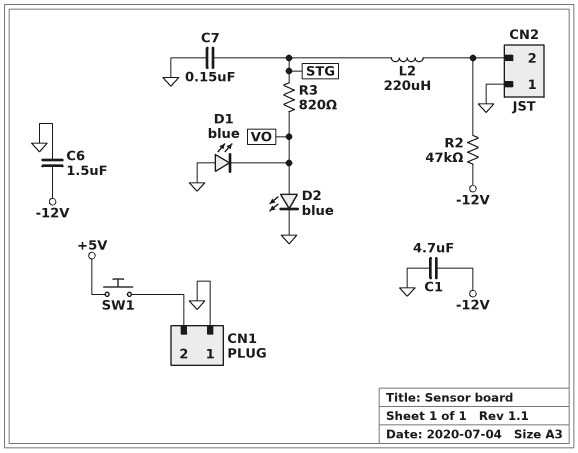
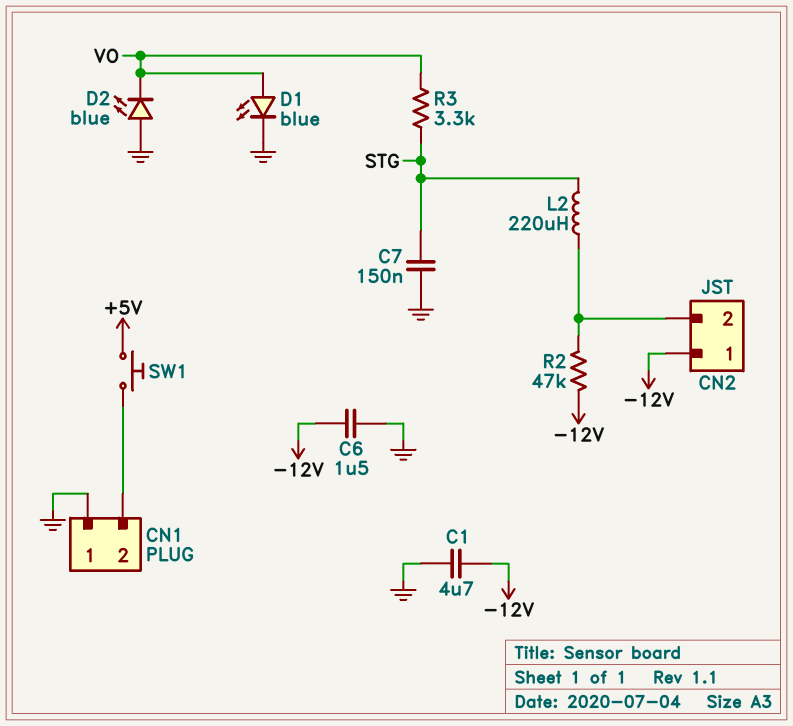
CN2 pin 1: GND -> -12V
D1: LED blue (A GND, K VO) -> LED blue (A VO, K GND)
D2: LED blue (A VO, K GND) -> LED blue (A GND, K VO)
R3: 820 (STG, VO) -> 3.3k (STG, VO)

